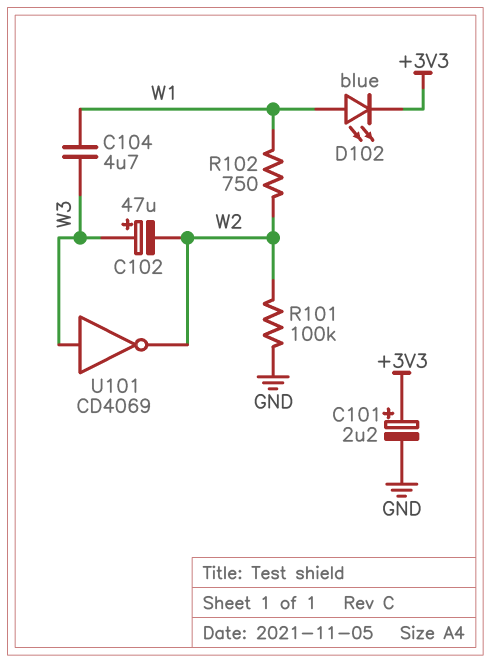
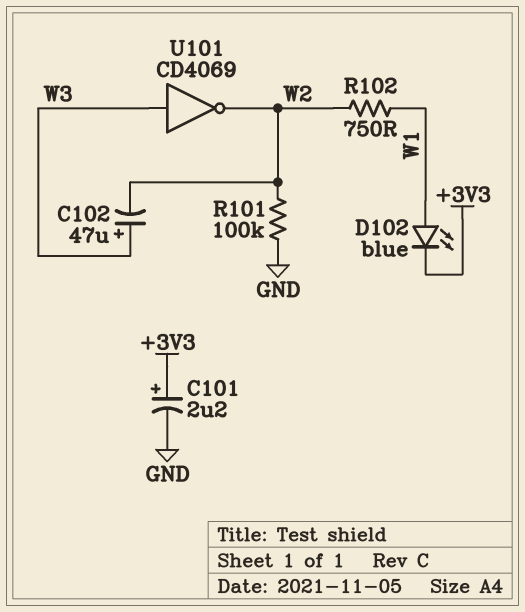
C104: 4.7uF (W1, W3) -> none

